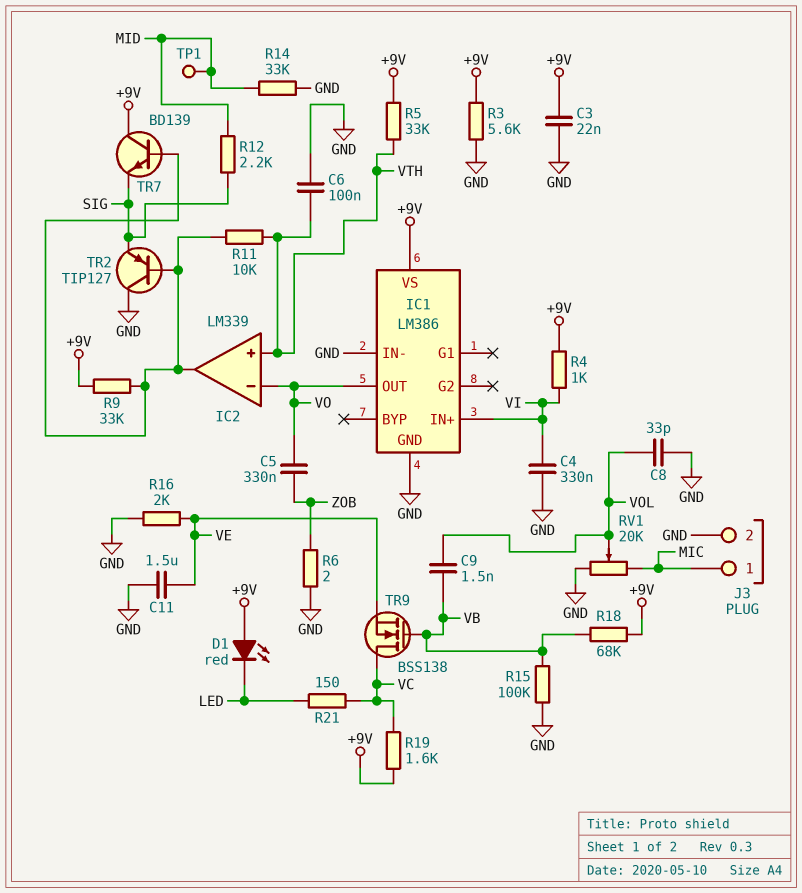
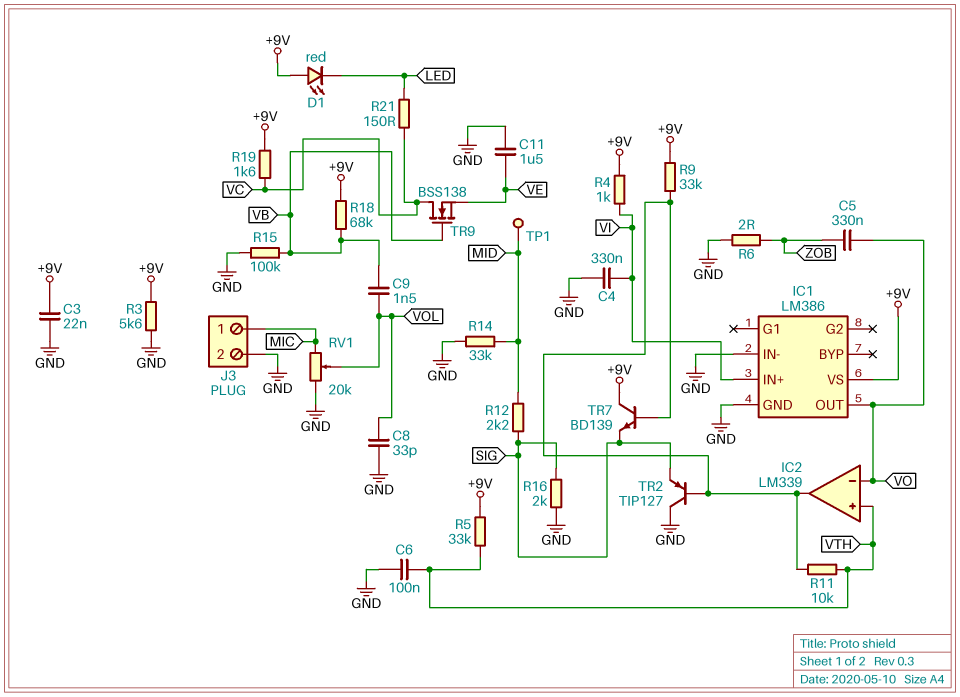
R16: 2k (GND, VE) -> 2k (GND, SIG)

